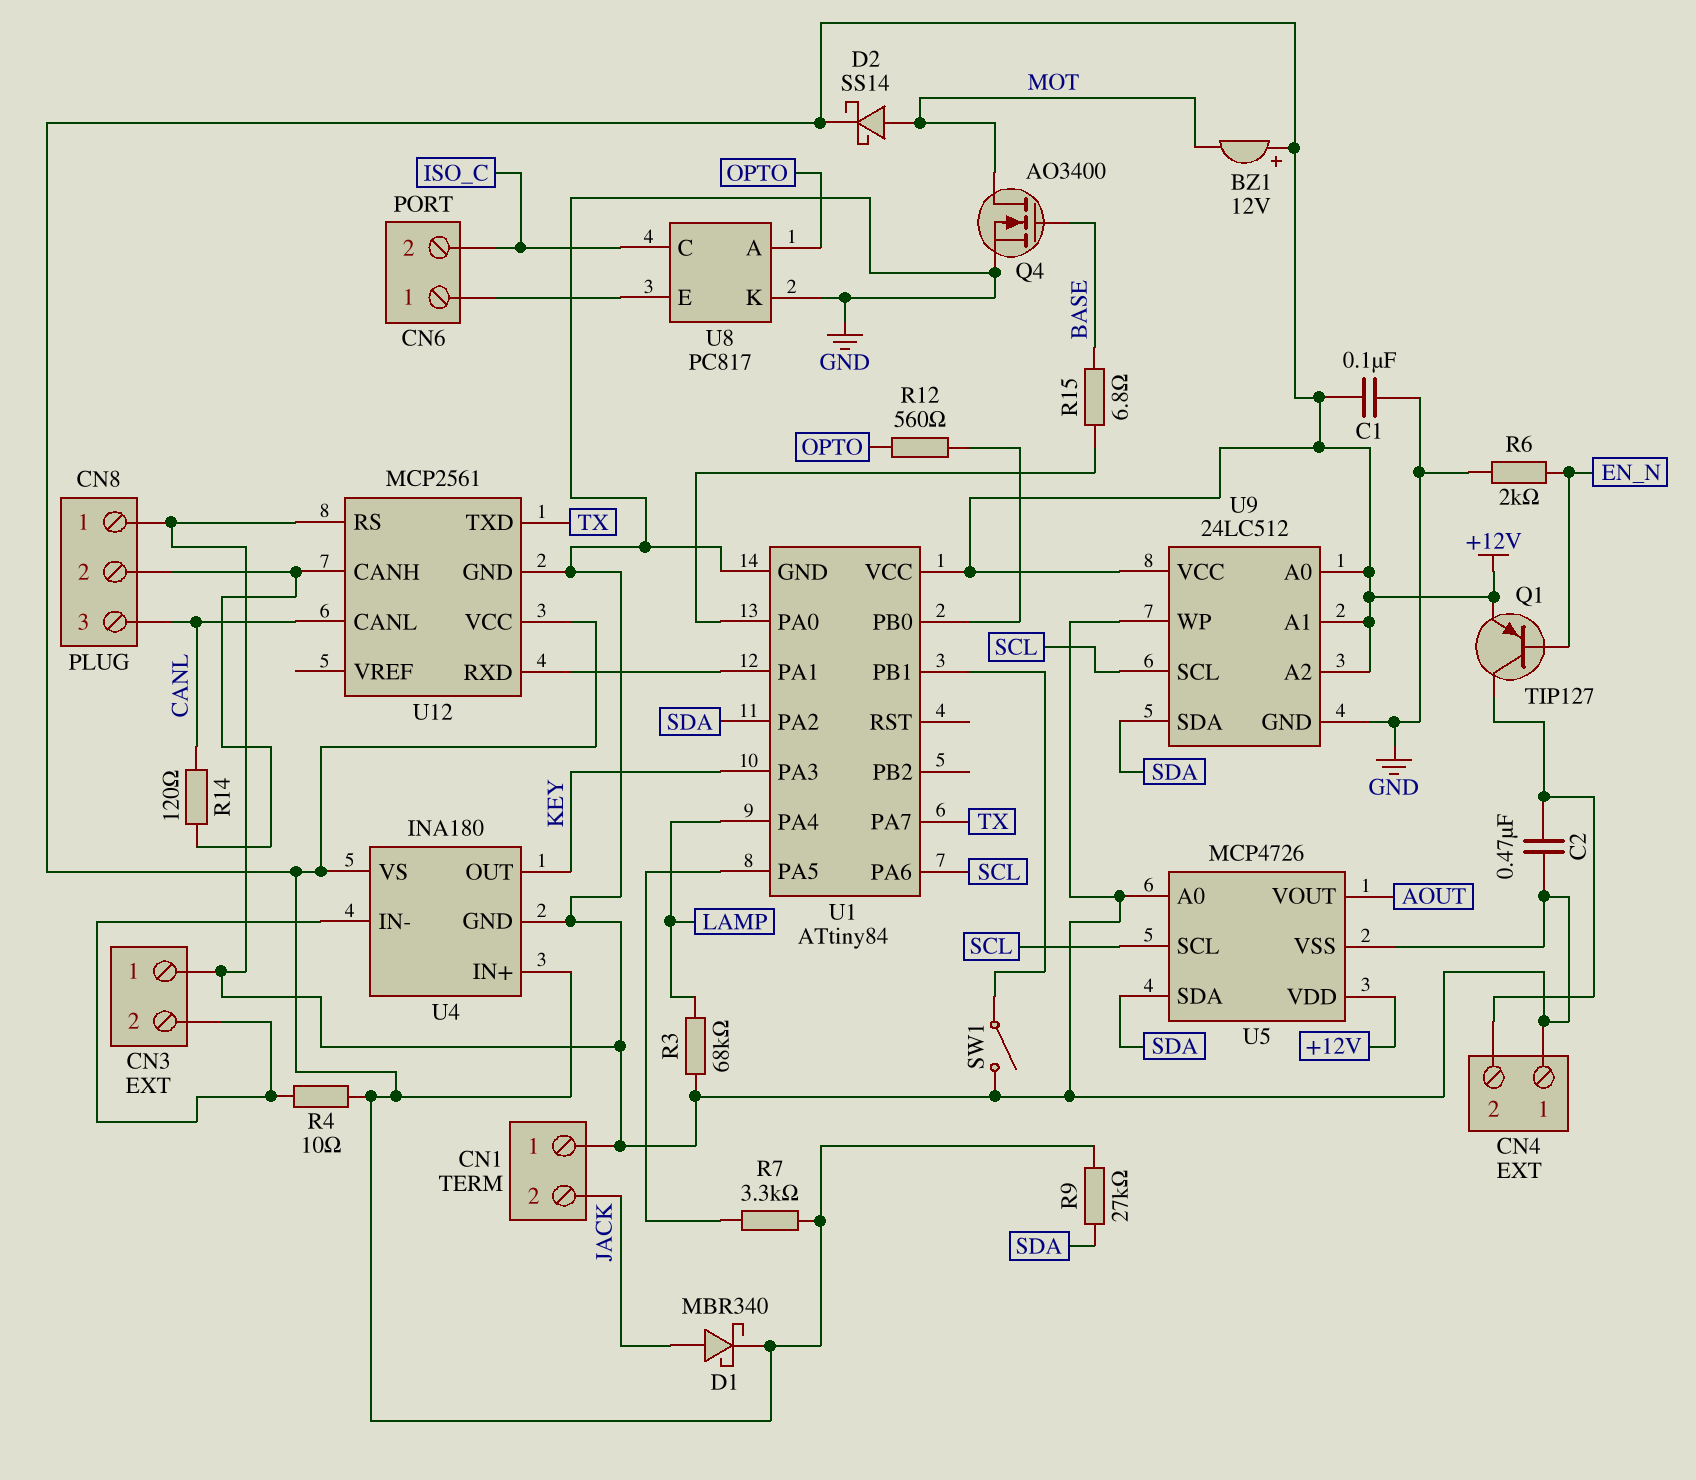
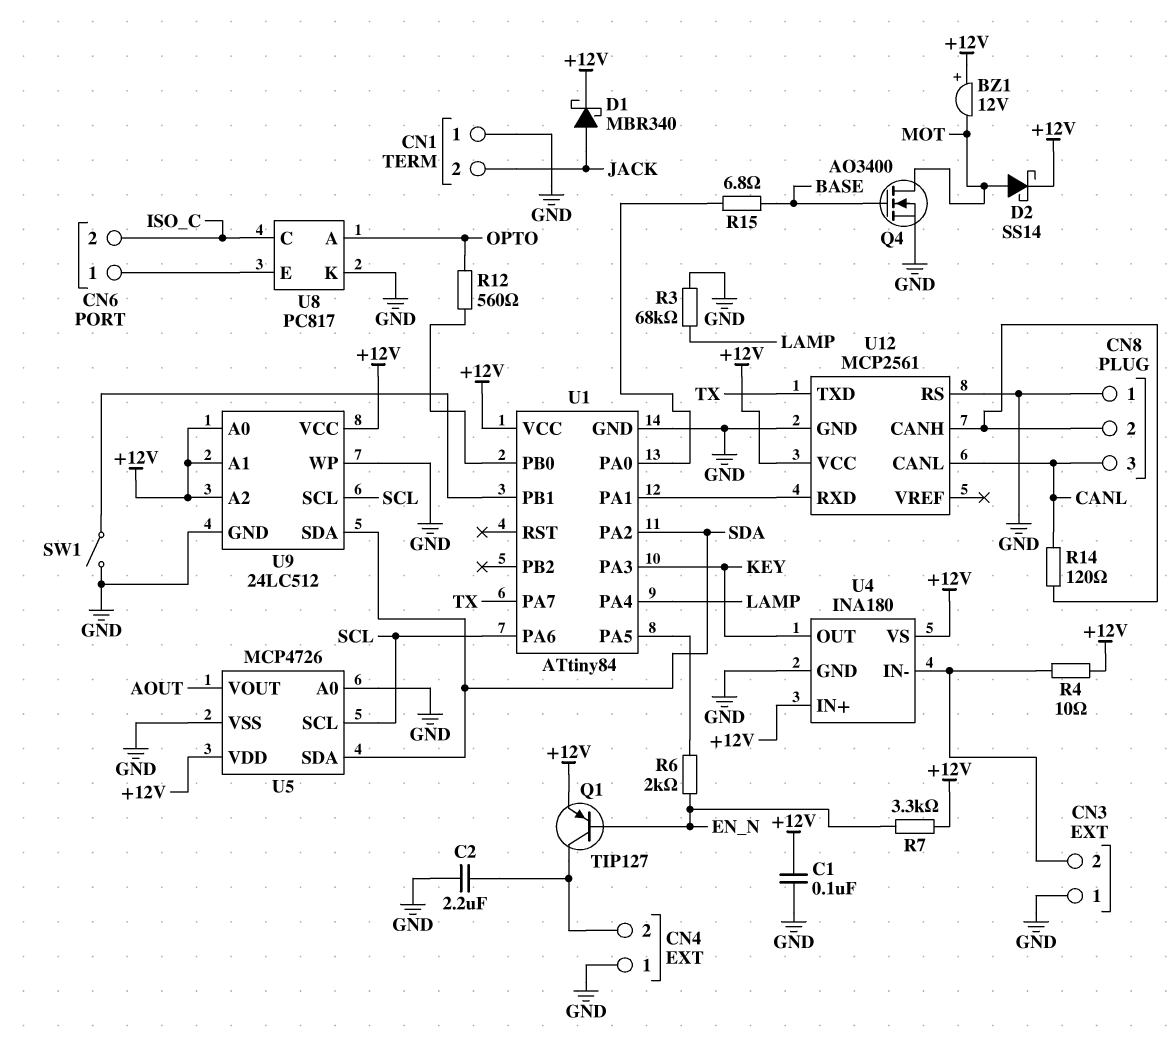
C2: 470nF (CN4/2, GND) -> 2.2uF (CN4/2, GND)
R6: 2k (EN_N, GND) -> 2k (EN_N, U1/PA5)
R7: 3.3k (+12V, U1/PA5) -> 3.3k (+12V, EN_N)
R9: 27k (+12V, SDA) -> none

